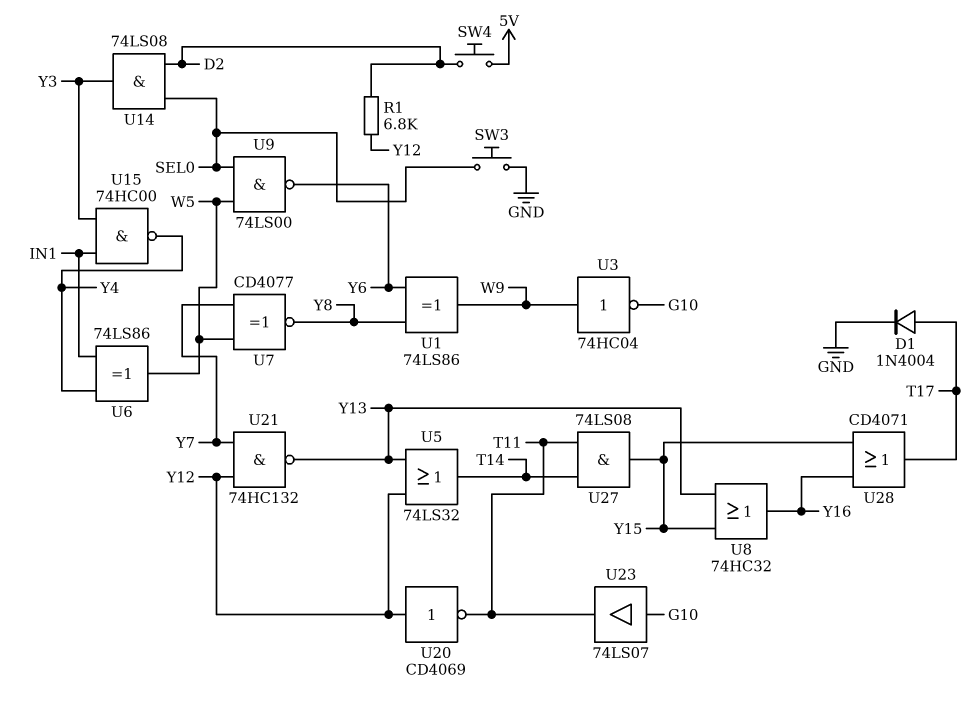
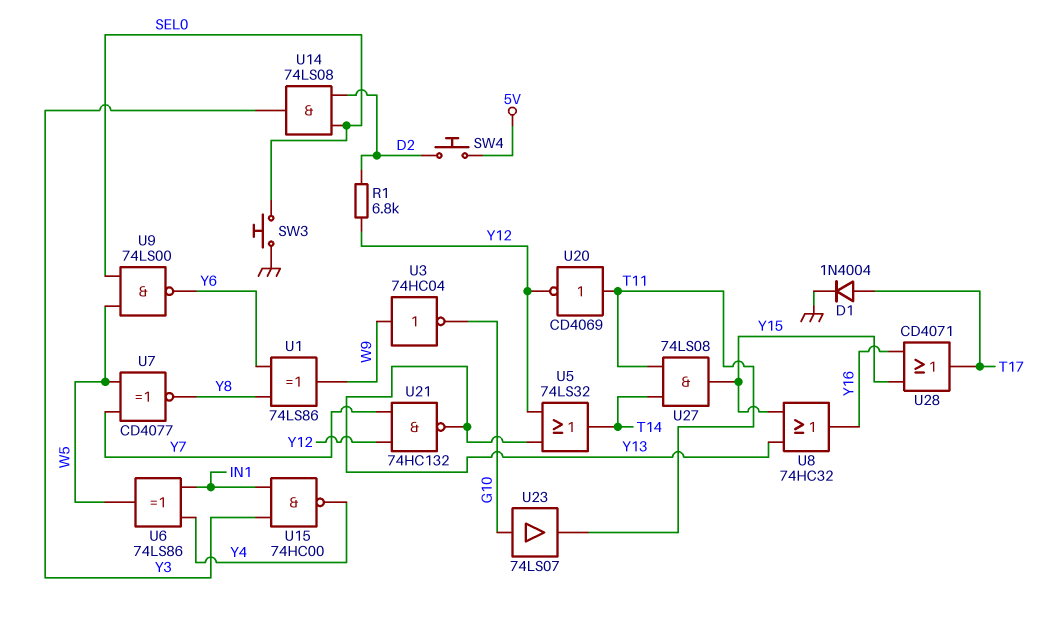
U20: NOT CD4069 (in Y12, out T11) -> NOT CD4069 (in T11, out Y12)

